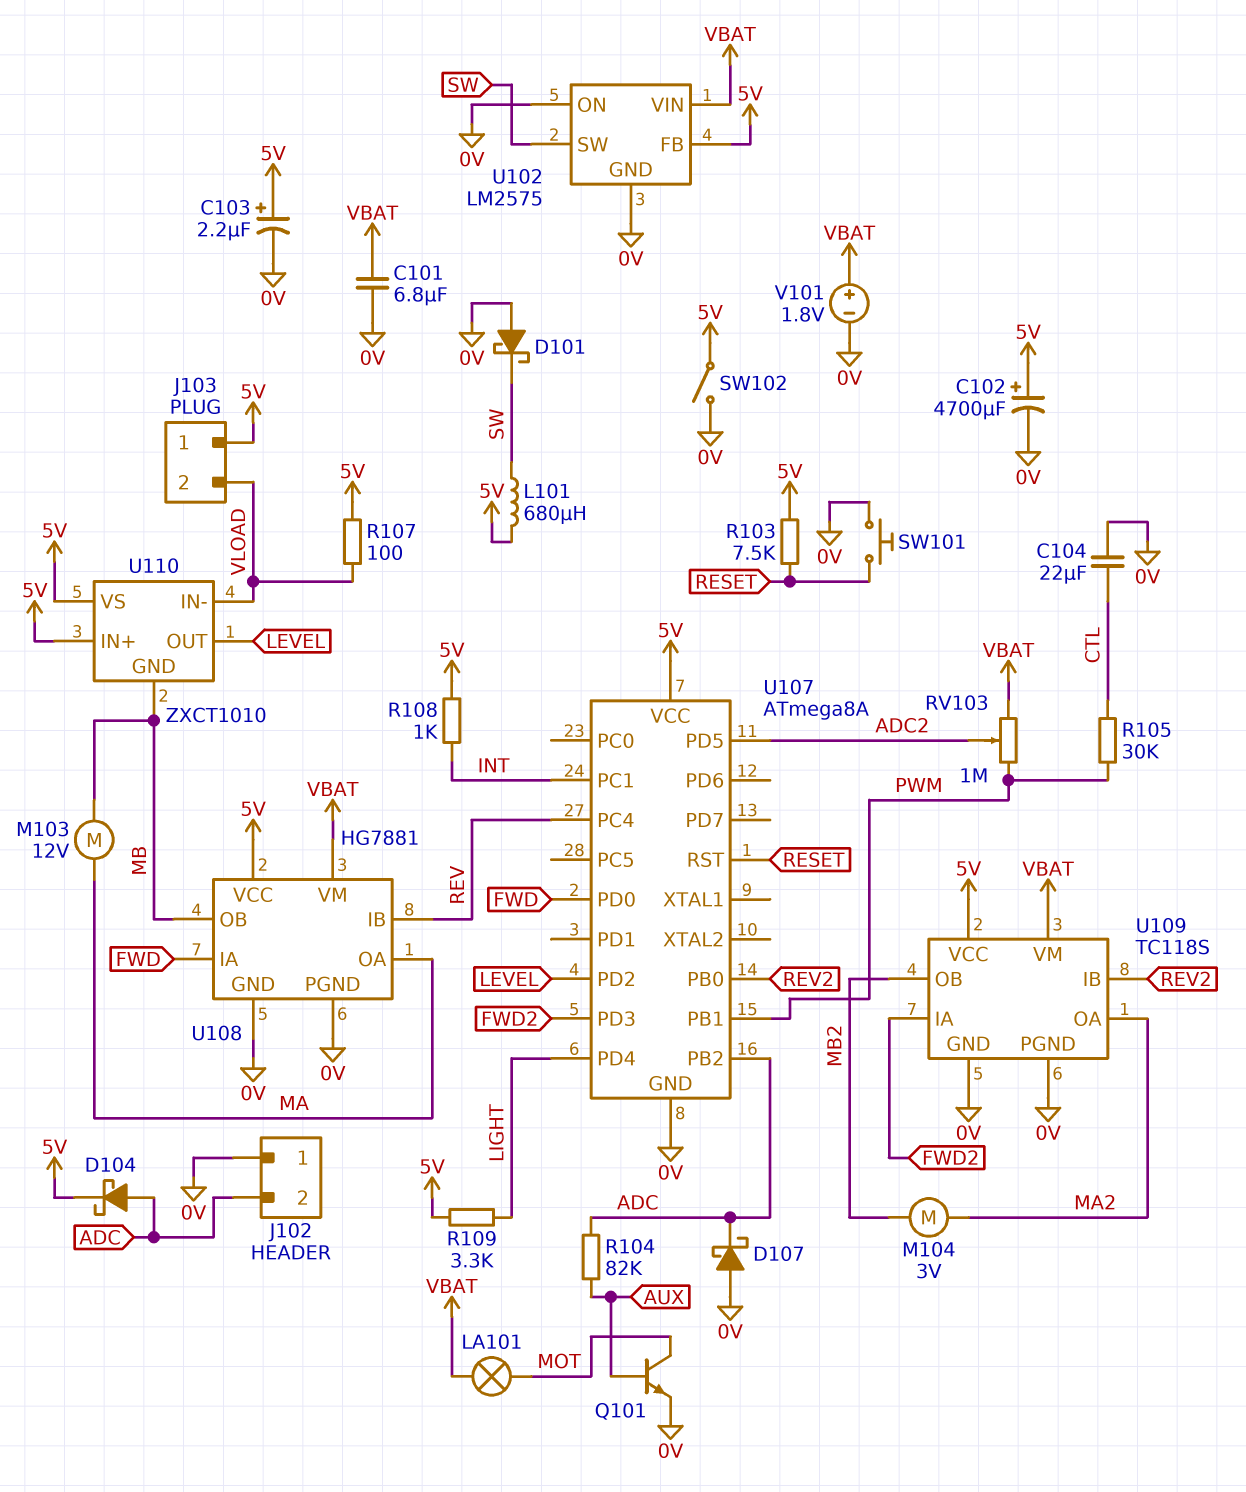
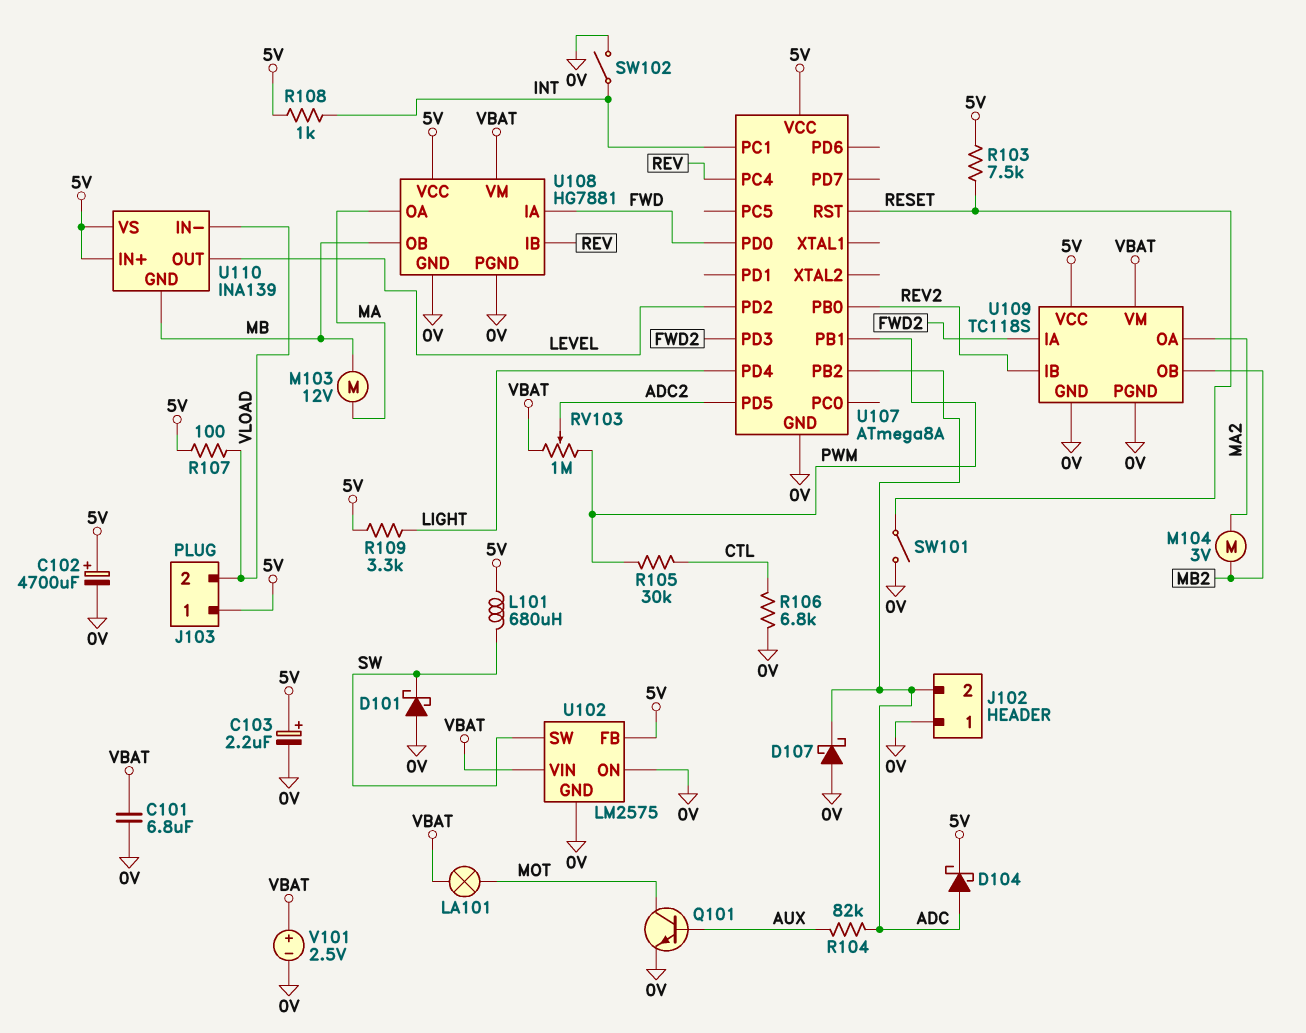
C104: 22uF (0V, CTL) -> none
R106: none -> 6.8k (0V, CTL)
SW101: button (0V, RESET) -> switch (0V, RESET)
SW102: switch (0V, 5V) -> switch (0V, INT)
U110: ZXCT1010 -> INA139
V101: 1.8V (plus VBAT, minus 0V) -> 2.5V (plus VBAT, minus 0V)

